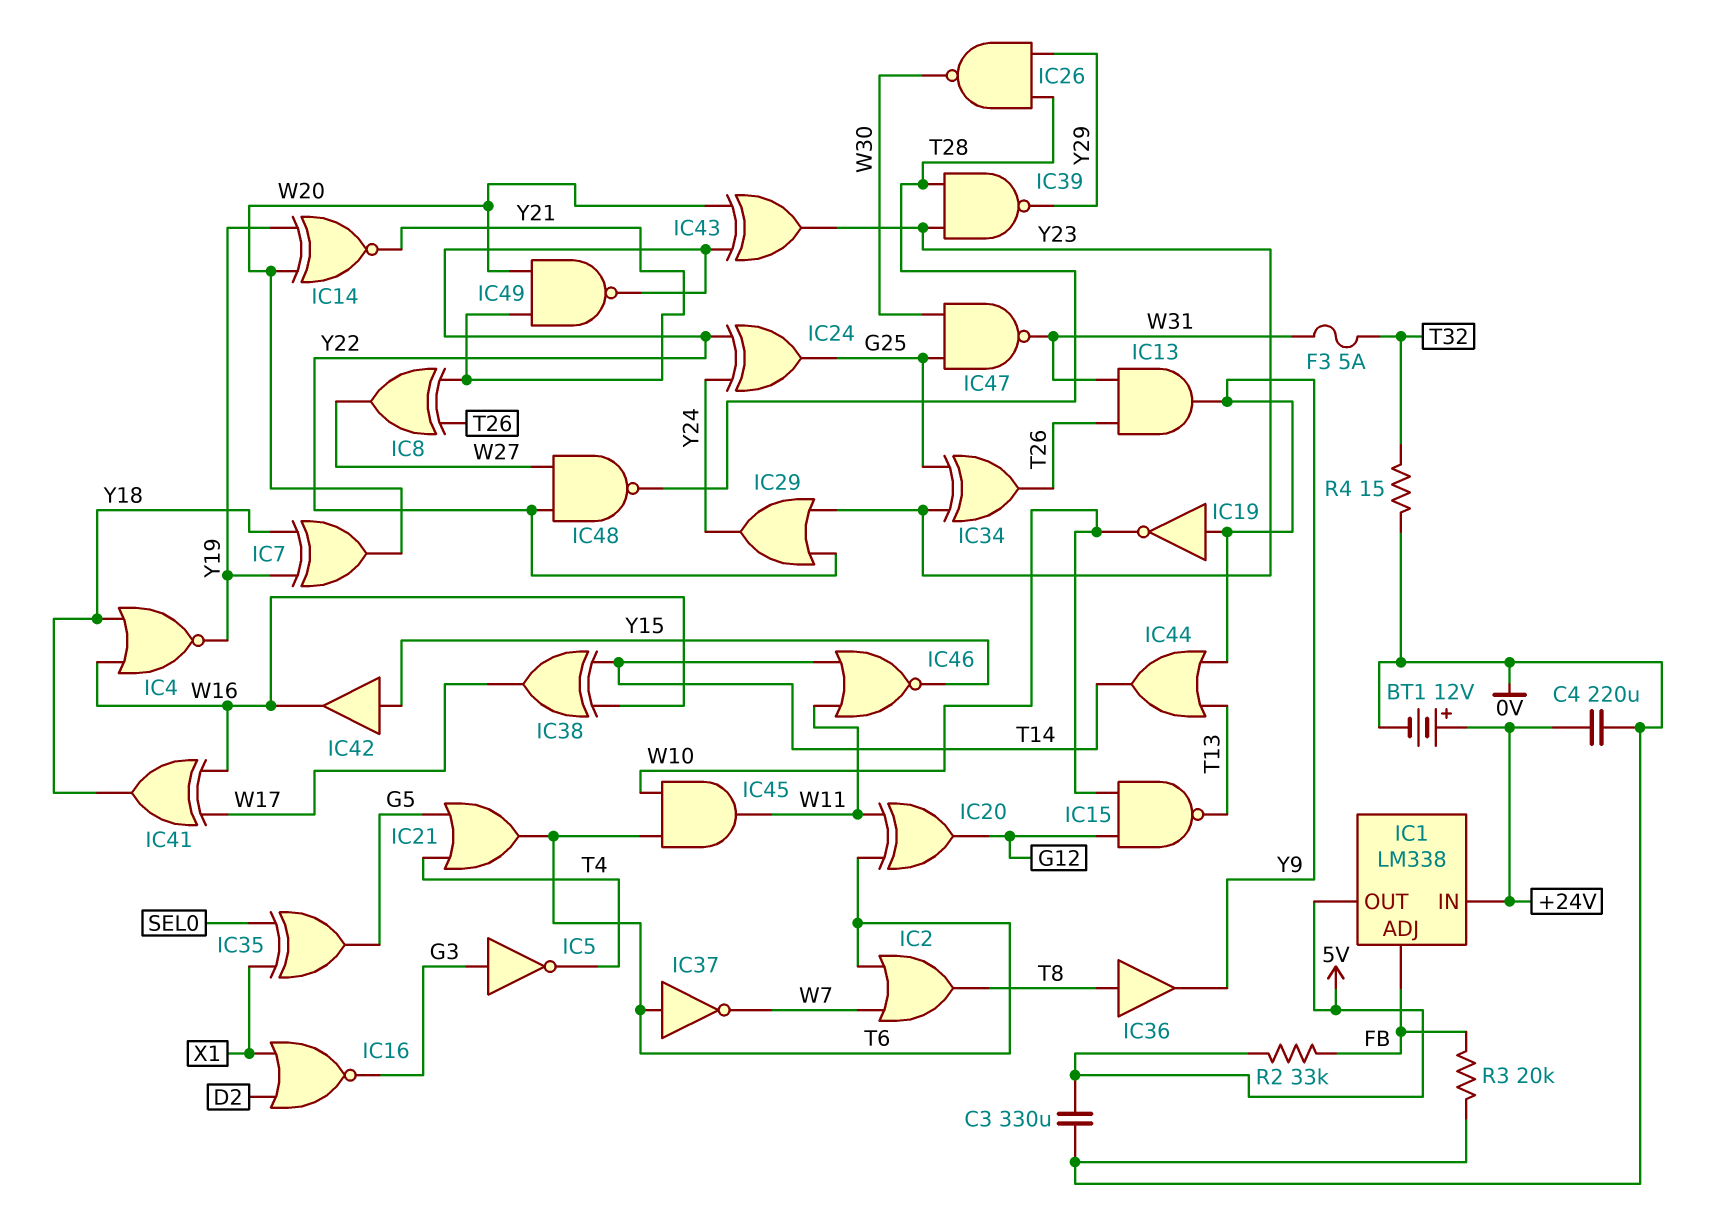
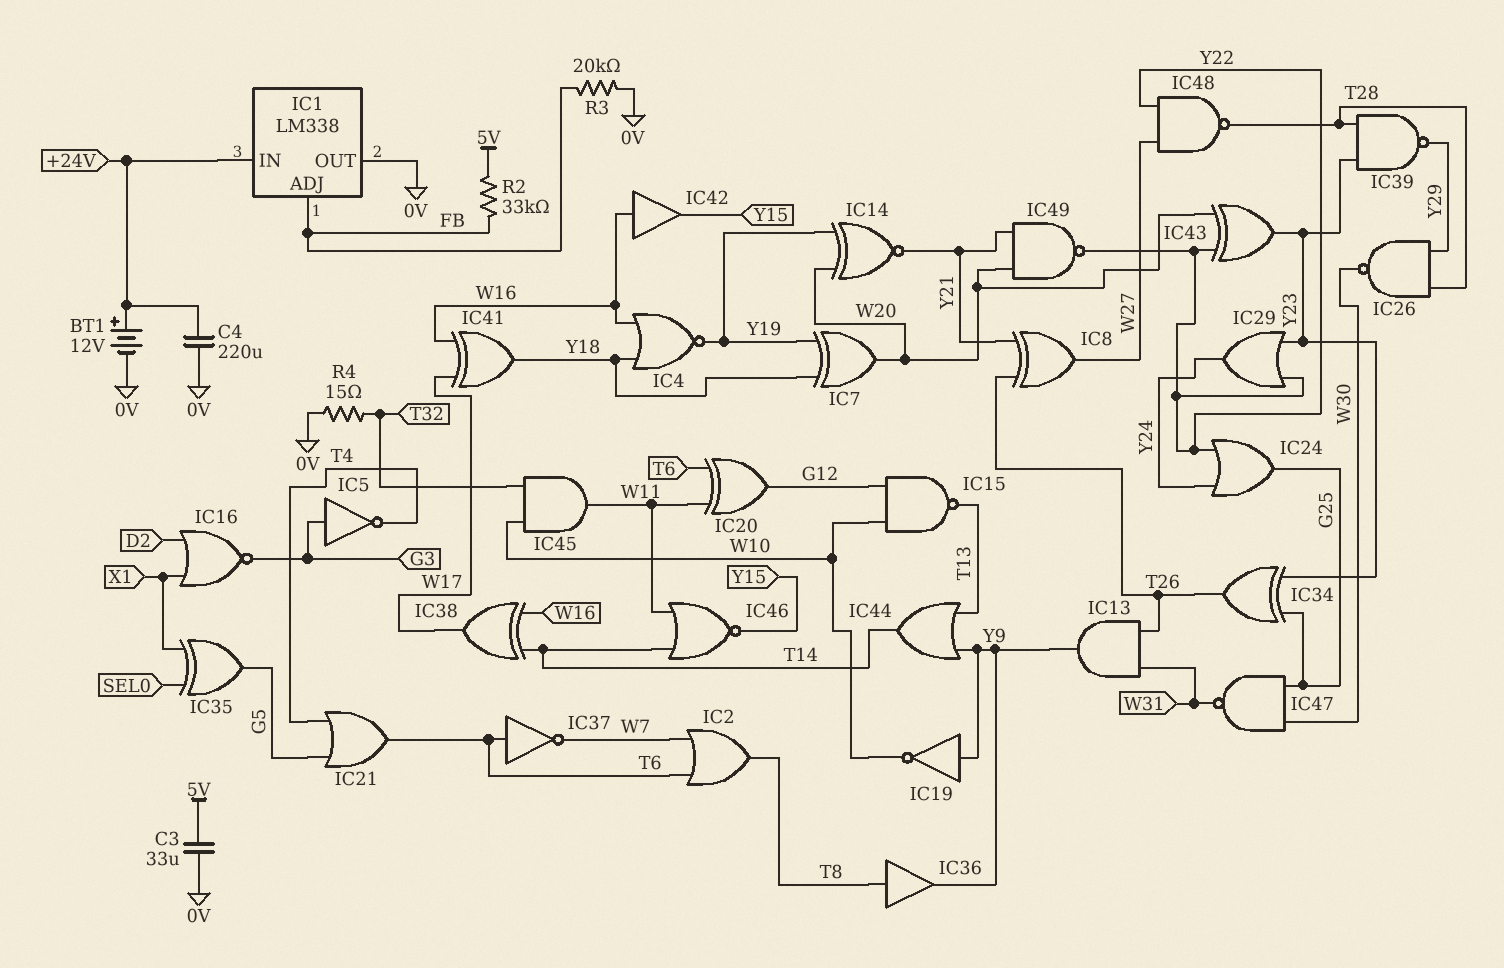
C3: 330uF (0V, 5V) -> 33uF (0V, 5V)
F3: 5A (T32, W31) -> none
IC1 pin OUT: 5V -> 0V
IC24: XOR (in Y22, in Y24, out G25) -> OR (in Y22, in Y24, out G25)
IC42: buffer (in Y15, out W16) -> buffer (in W16, out Y15)
IC45: AND (in T6, in W10, out W11) -> AND (in T32, in W10, out W11)

